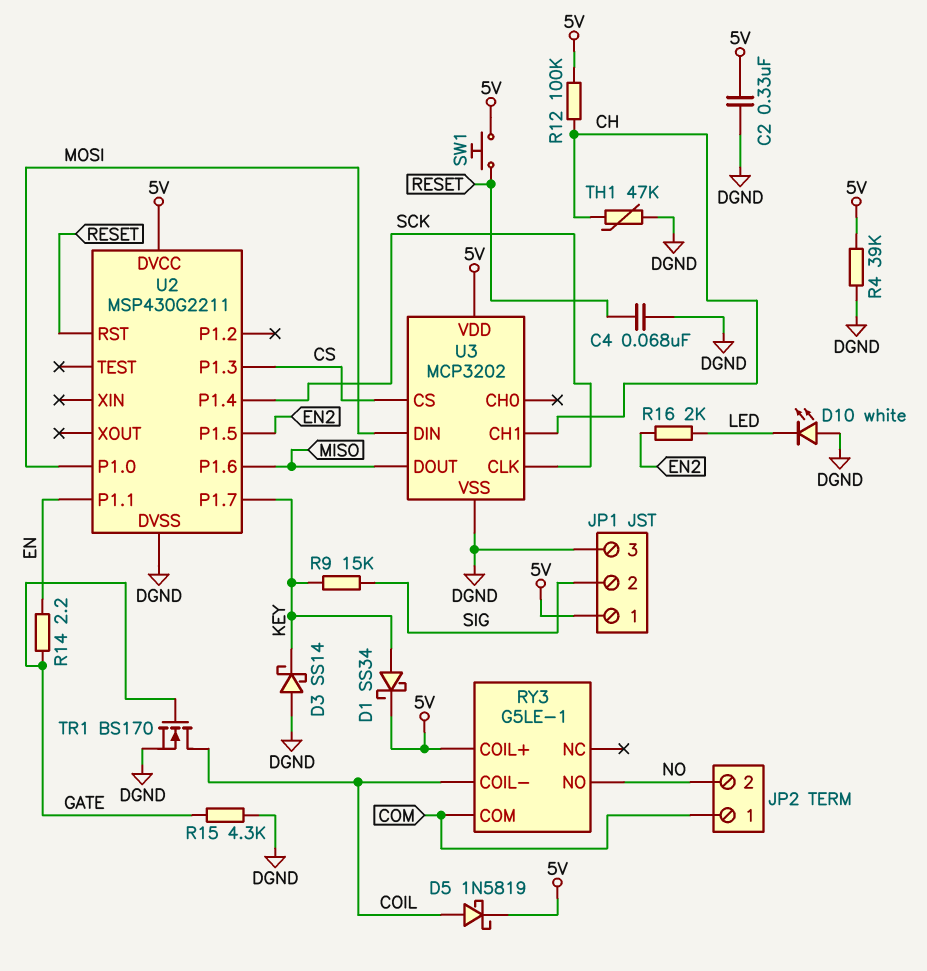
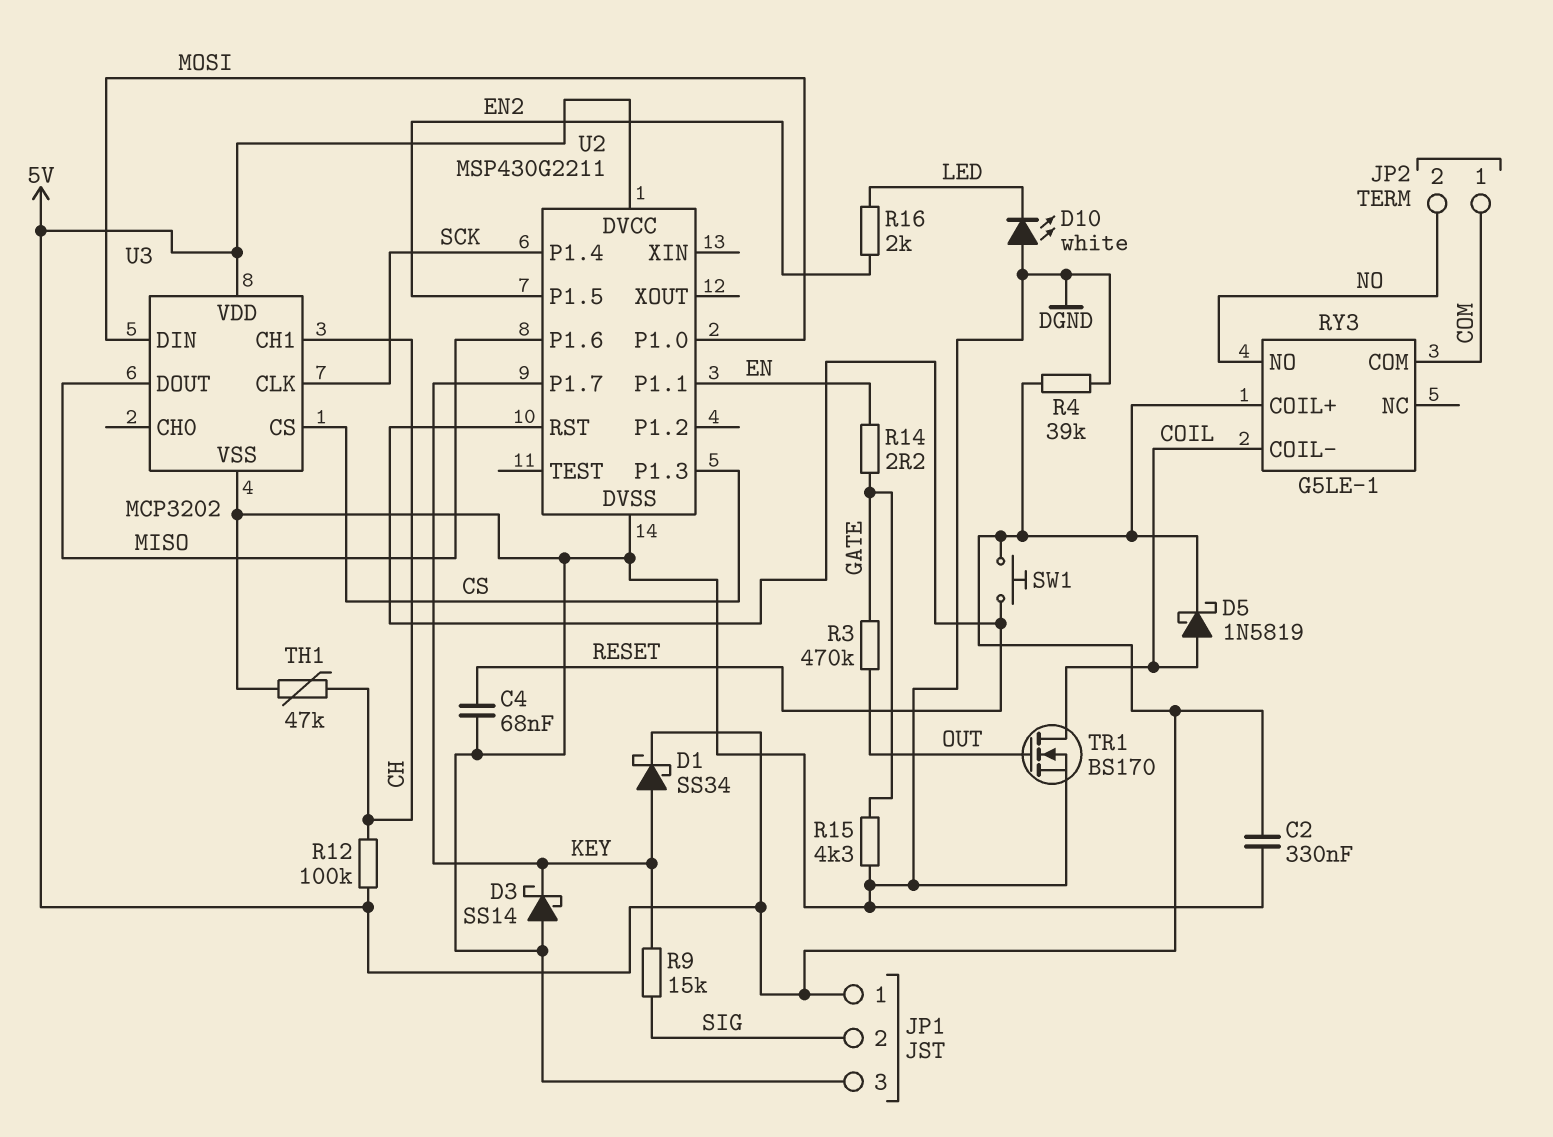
R3: none -> 470k (GATE, OUT)
TR1: NMOS BS170 (G GATE, D COIL, S DGND) -> NMOS BS170 (G OUT, D COIL, S DGND)

